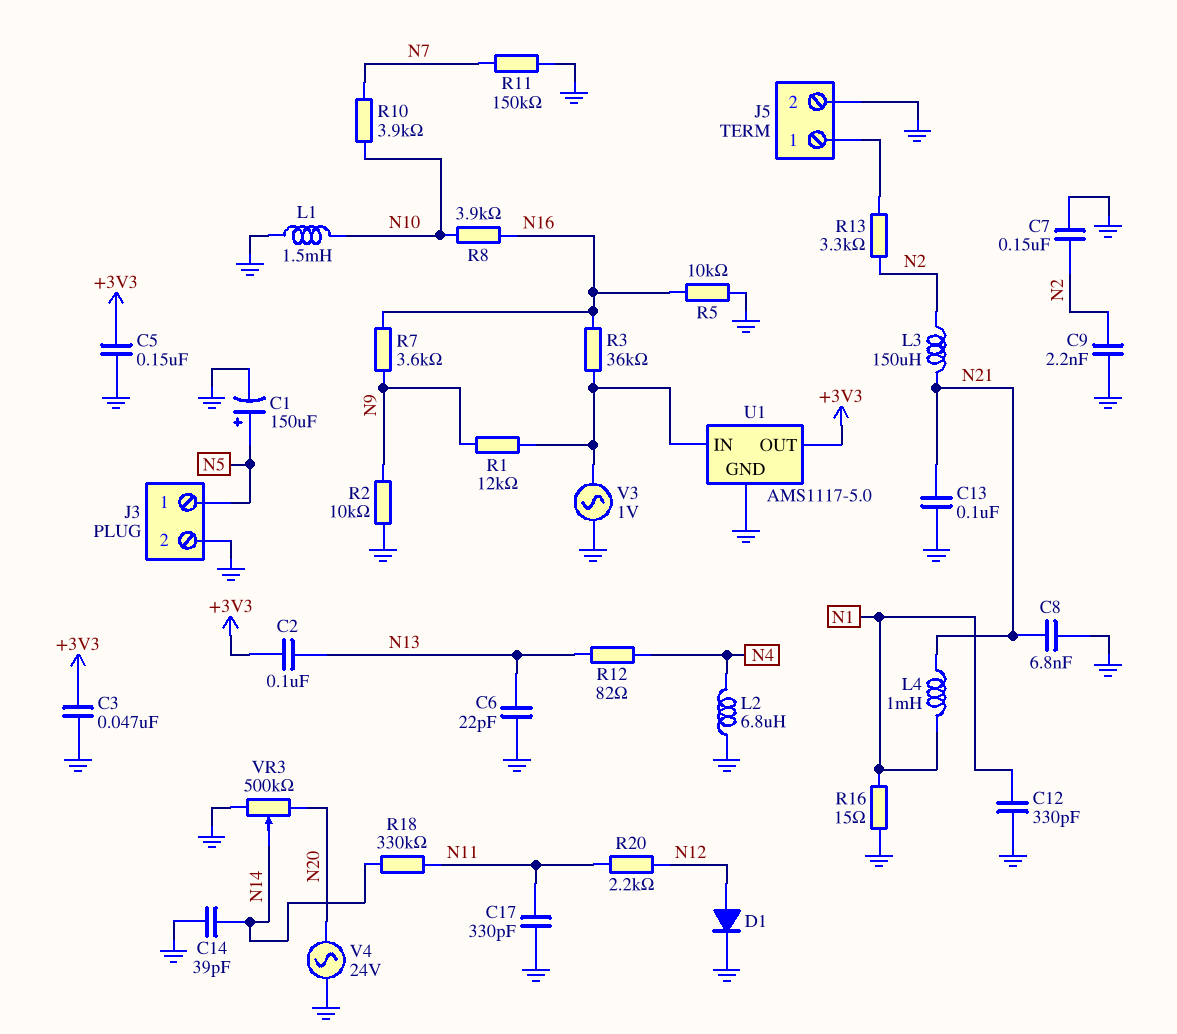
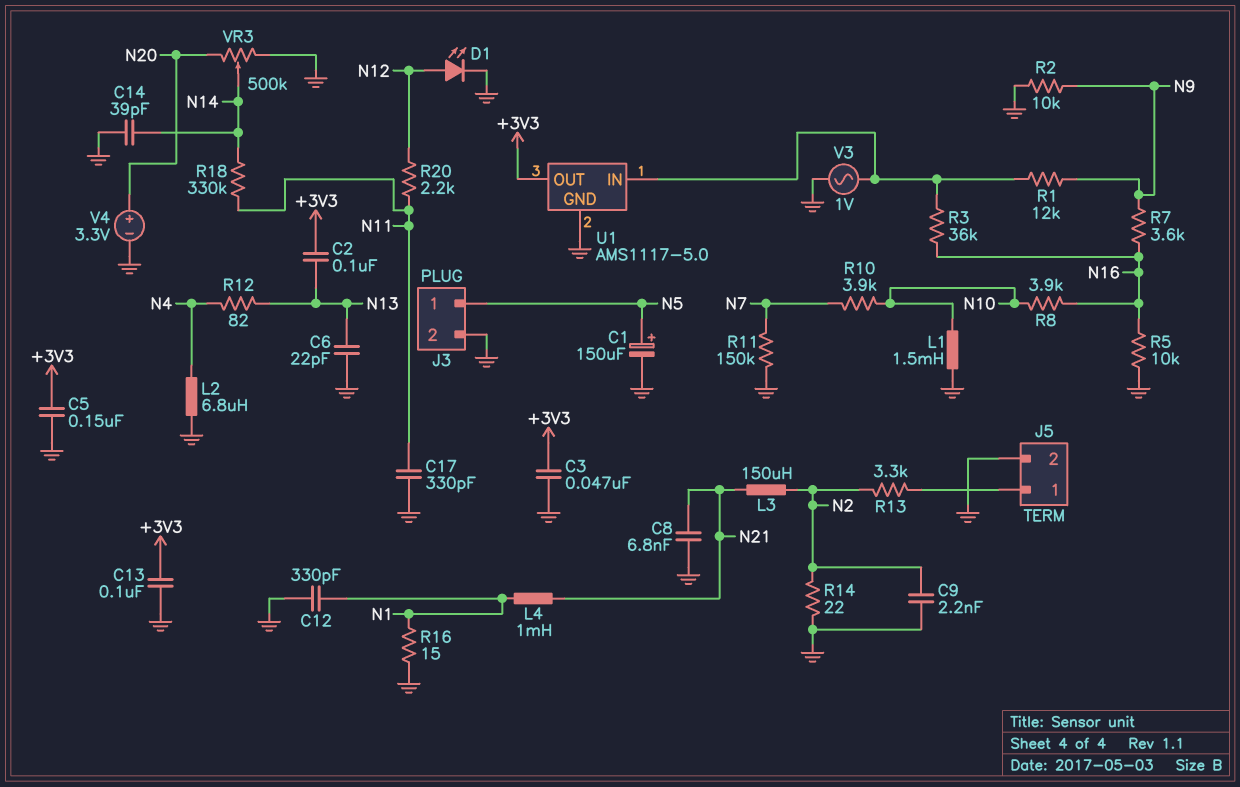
C7: 150nF (GND, N2) -> none
C13: 100nF (GND, N21) -> 100nF (+3V3, GND)
D1: diode (A N12, K GND) -> LED (A N12, K GND)
R14: none -> 22 (GND, N2)
V4: AC 24V (GND, N20) -> 3.3V (plus N20, minus GND)

